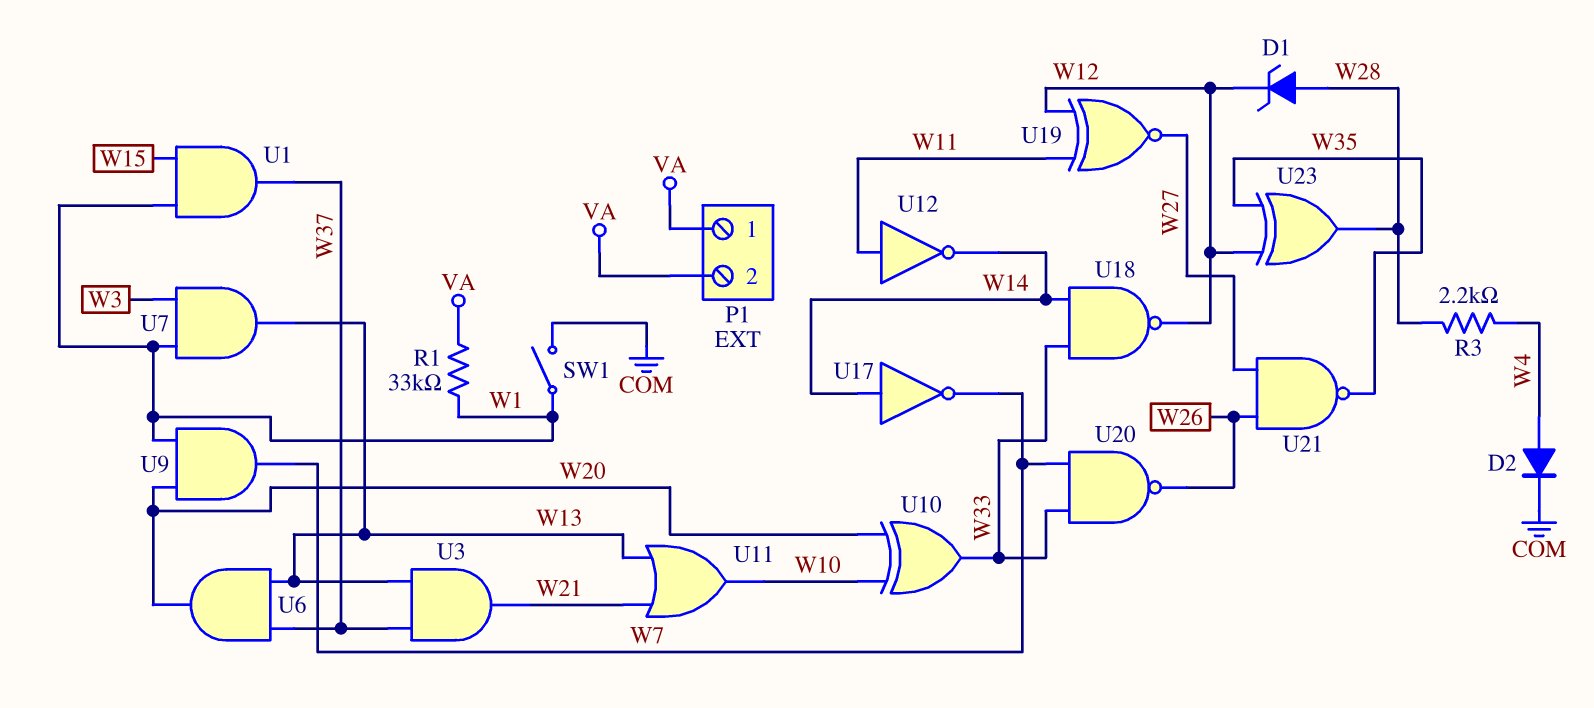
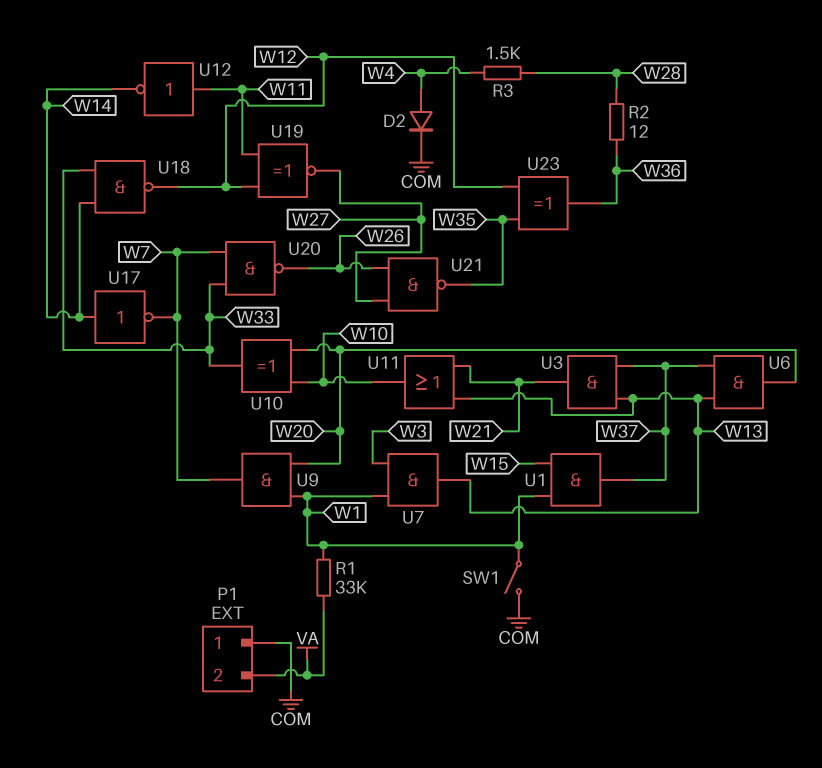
D1: zener (A W28, K W12) -> none
P1 pin 1: VA -> COM
R2: none -> 12 (W28, W36)
R3: 2.2k (W4, W28) -> 1.5k (W4, W28)
U23: XOR (in W12, in W35, out W28) -> XOR (in W12, in W35, out W36)

